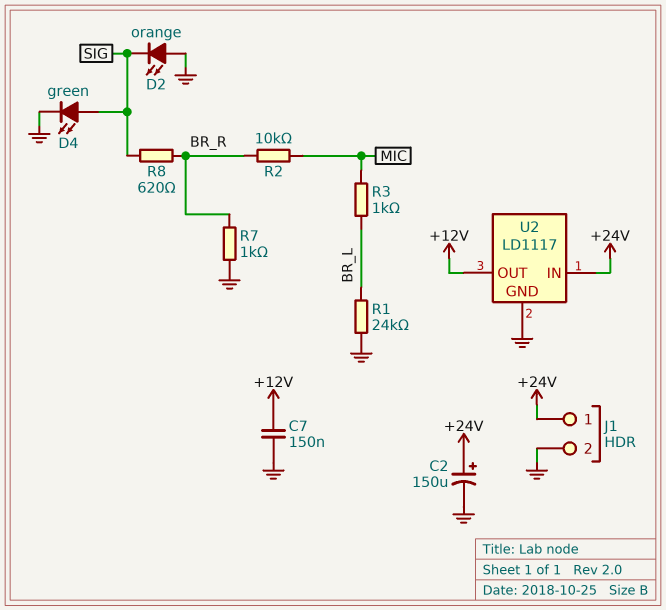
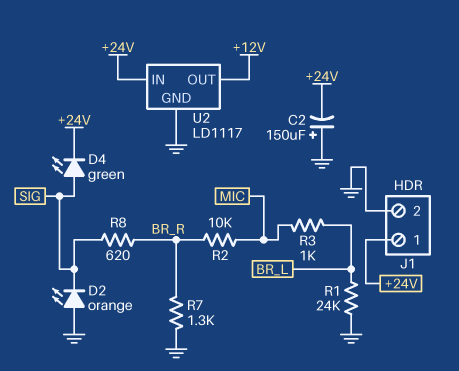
C2: 150uF (plus +24V, minus GND) -> 150uF (plus GND, minus +24V)
C7: 150nF (+12V, GND) -> none
D4: LED green (A SIG, K GND) -> LED green (A SIG, K +24V)
R7: 1k (BR_R, GND) -> 1.3k (BR_R, GND)

